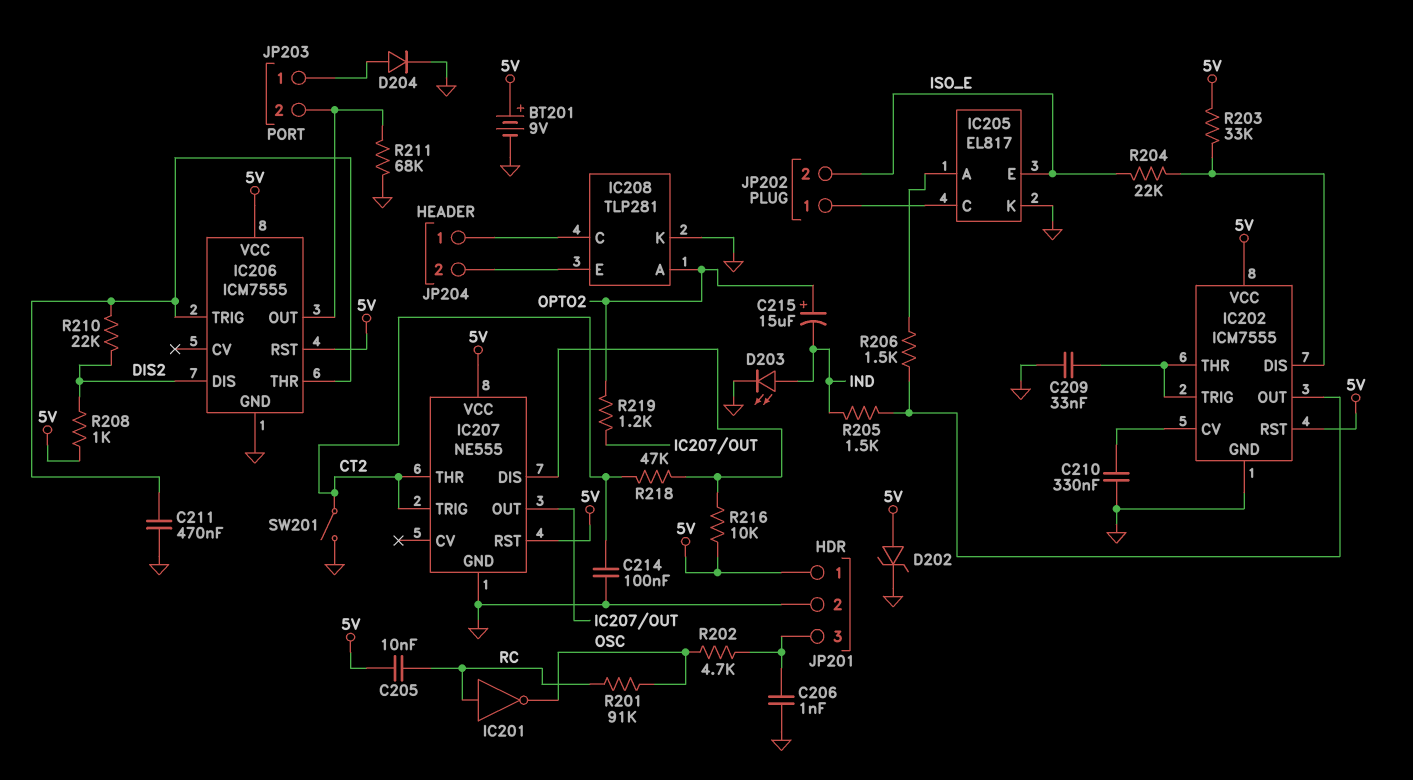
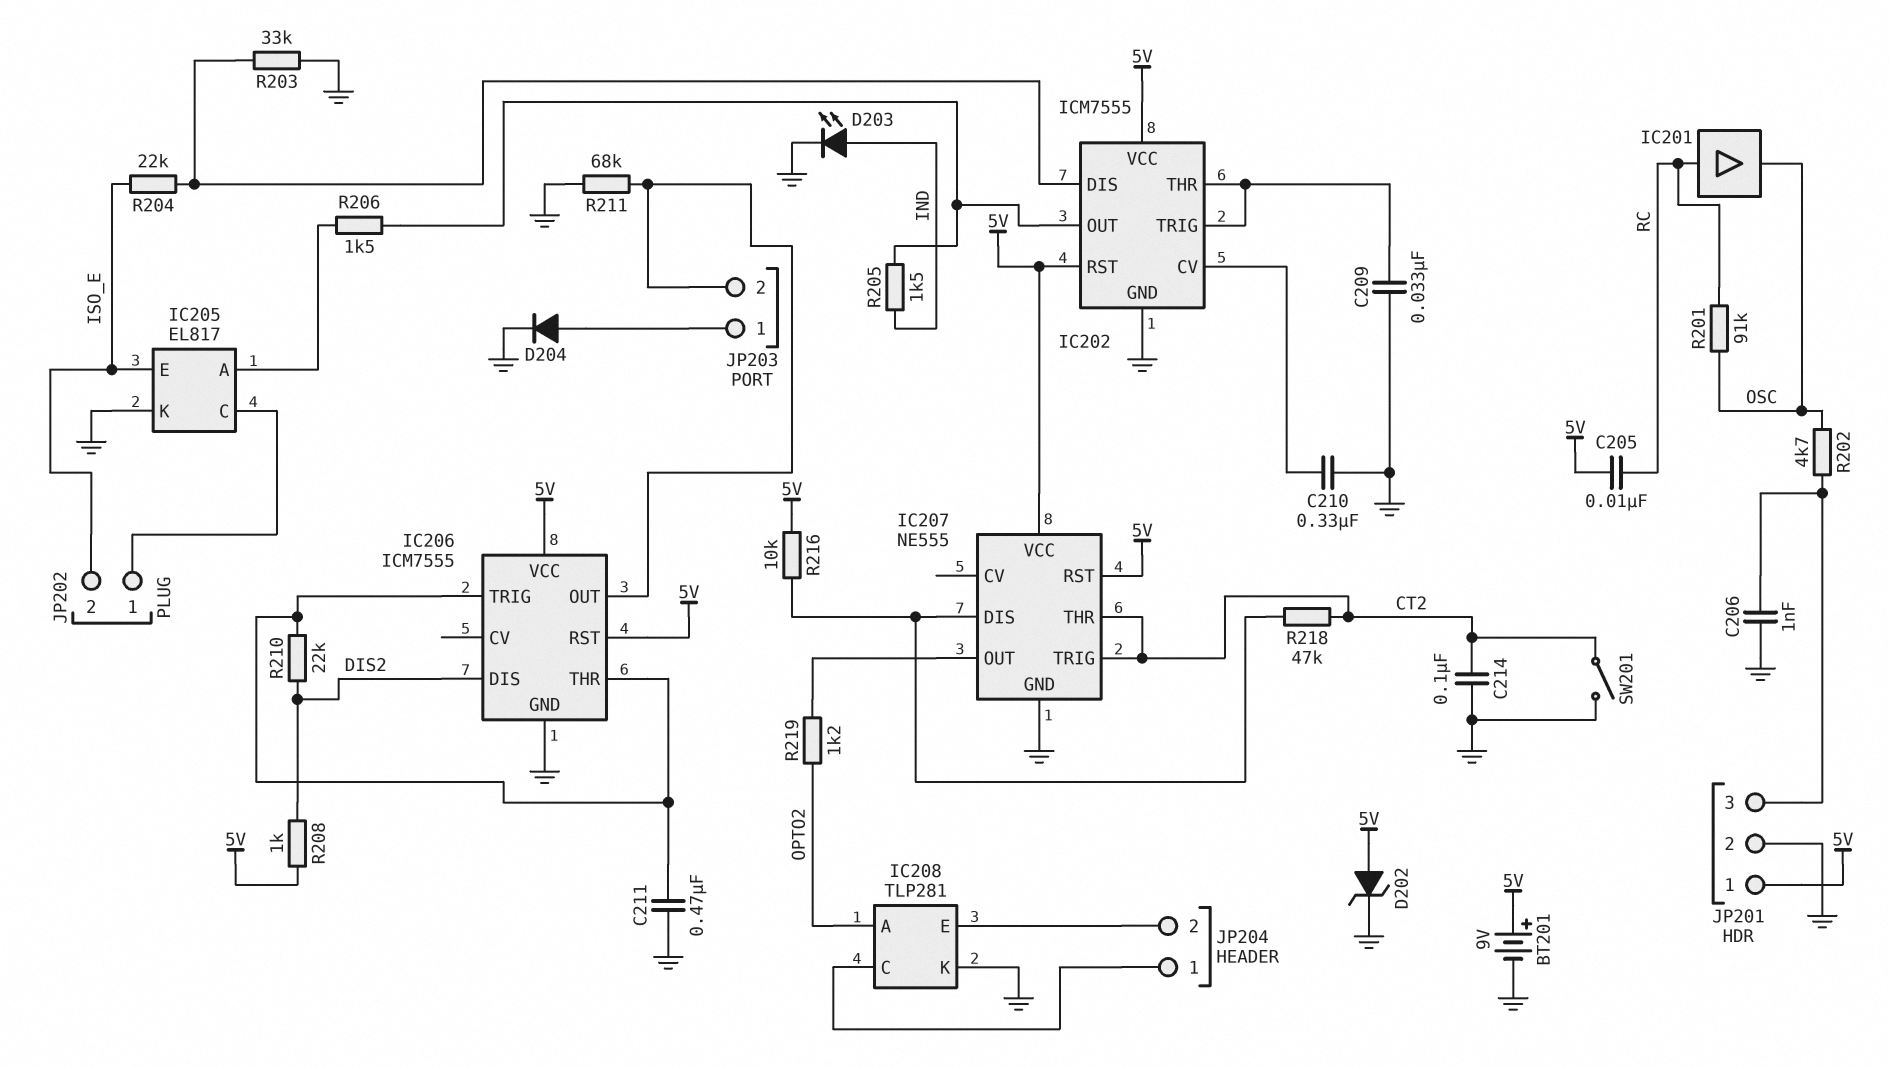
C215: 15uF (plus OPTO2, minus IND) -> none
IC201: NOT (in RC, out OSC) -> buffer (in RC, out OSC)
R203: 33k (5V, IC202/DIS) -> 33k (GND, IC202/DIS)

